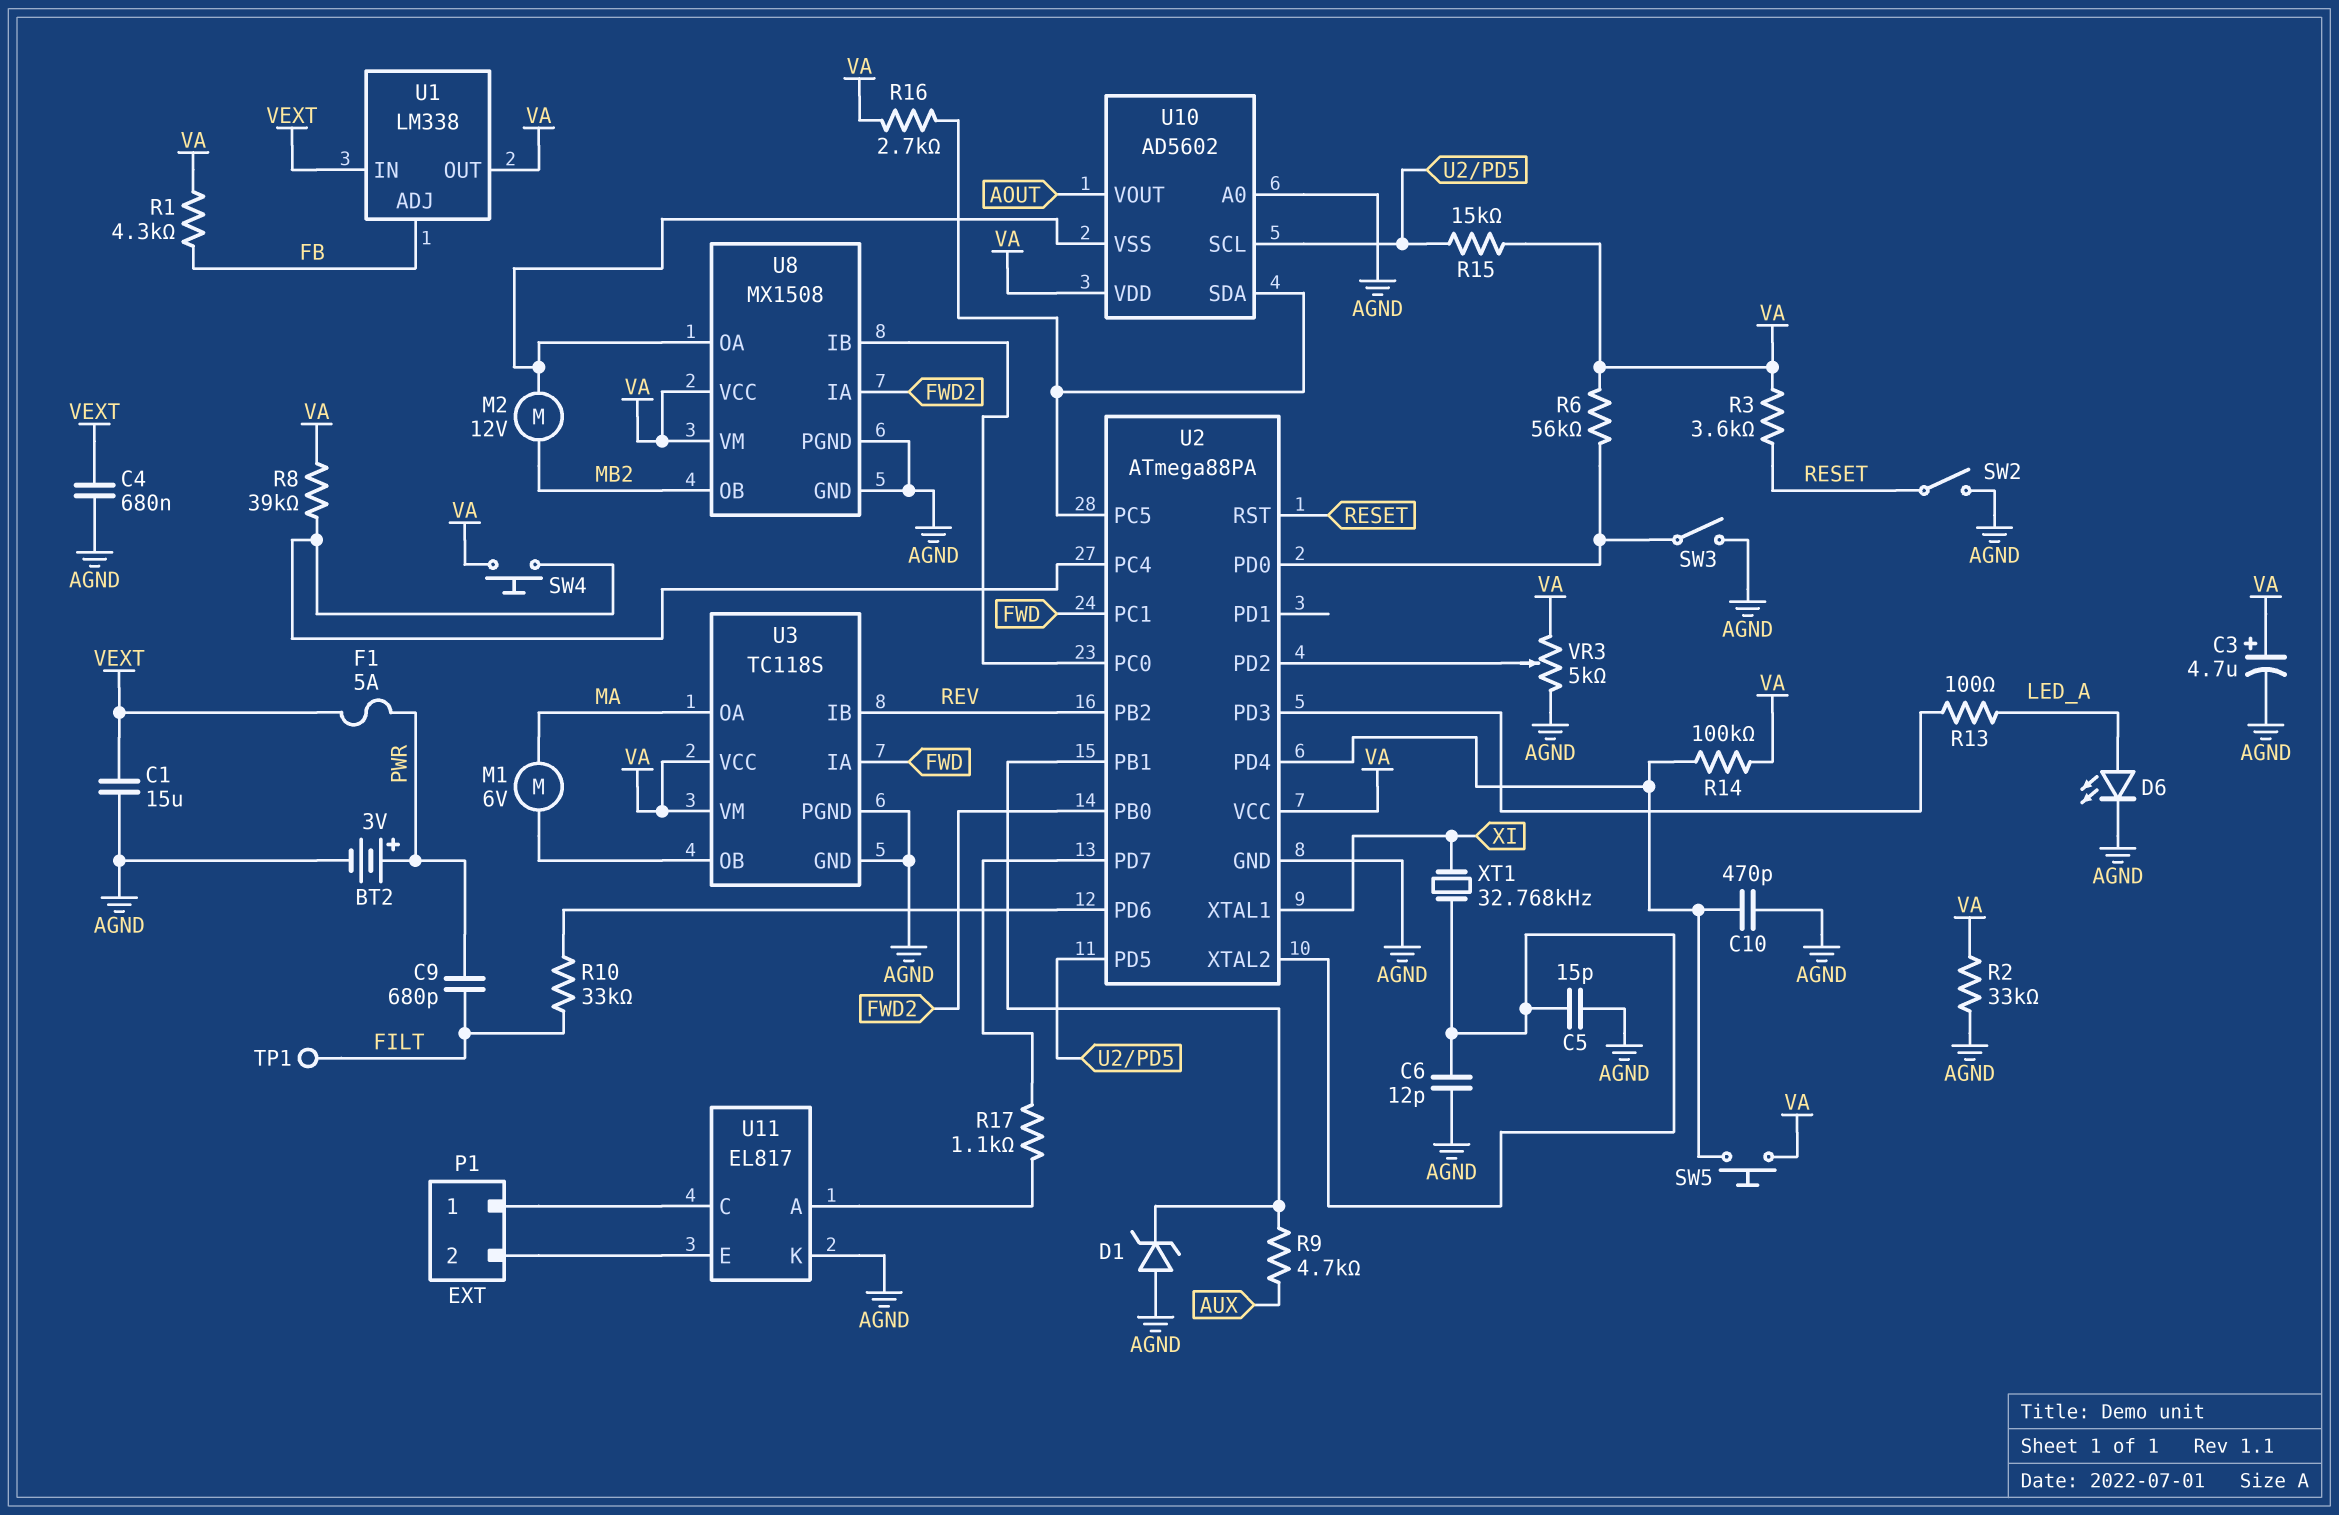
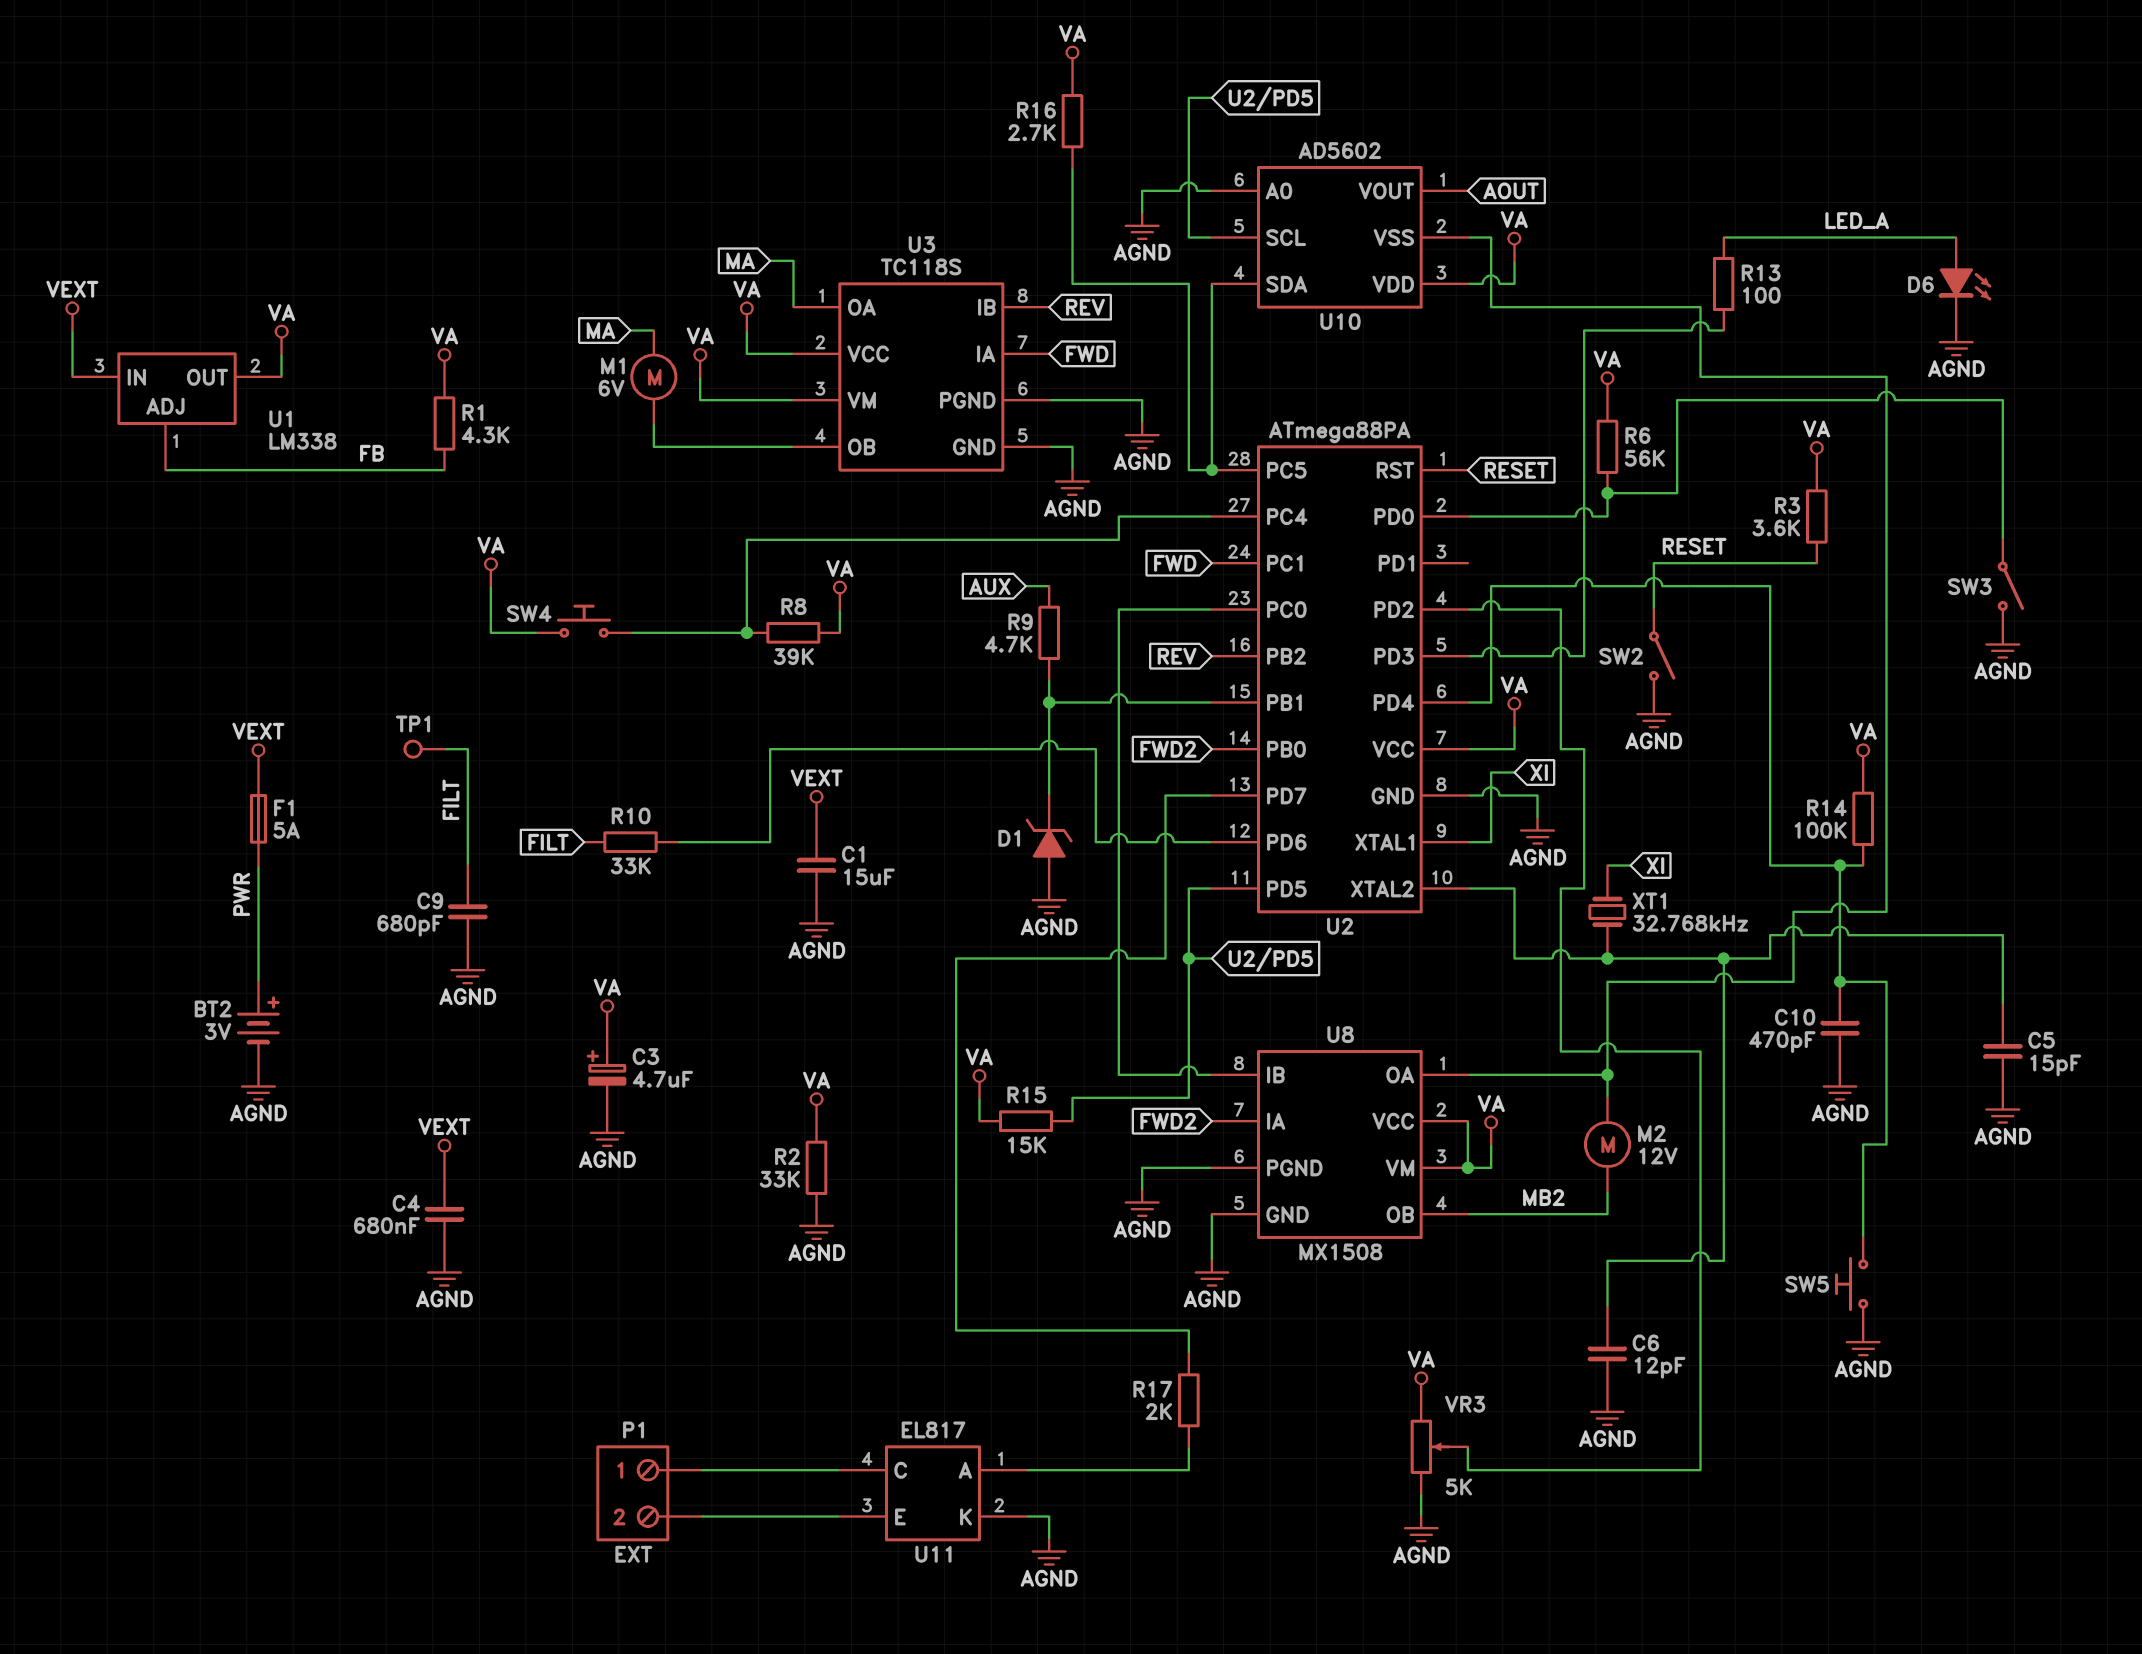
C9: 680pF (FILT, PWR) -> 680pF (AGND, FILT)
R17: 1.1k (U2/PD7, U11/A) -> 2k (U2/PD7, U11/A)
SW5: button (U2/PD4, VA) -> button (AGND, U2/PD4)

